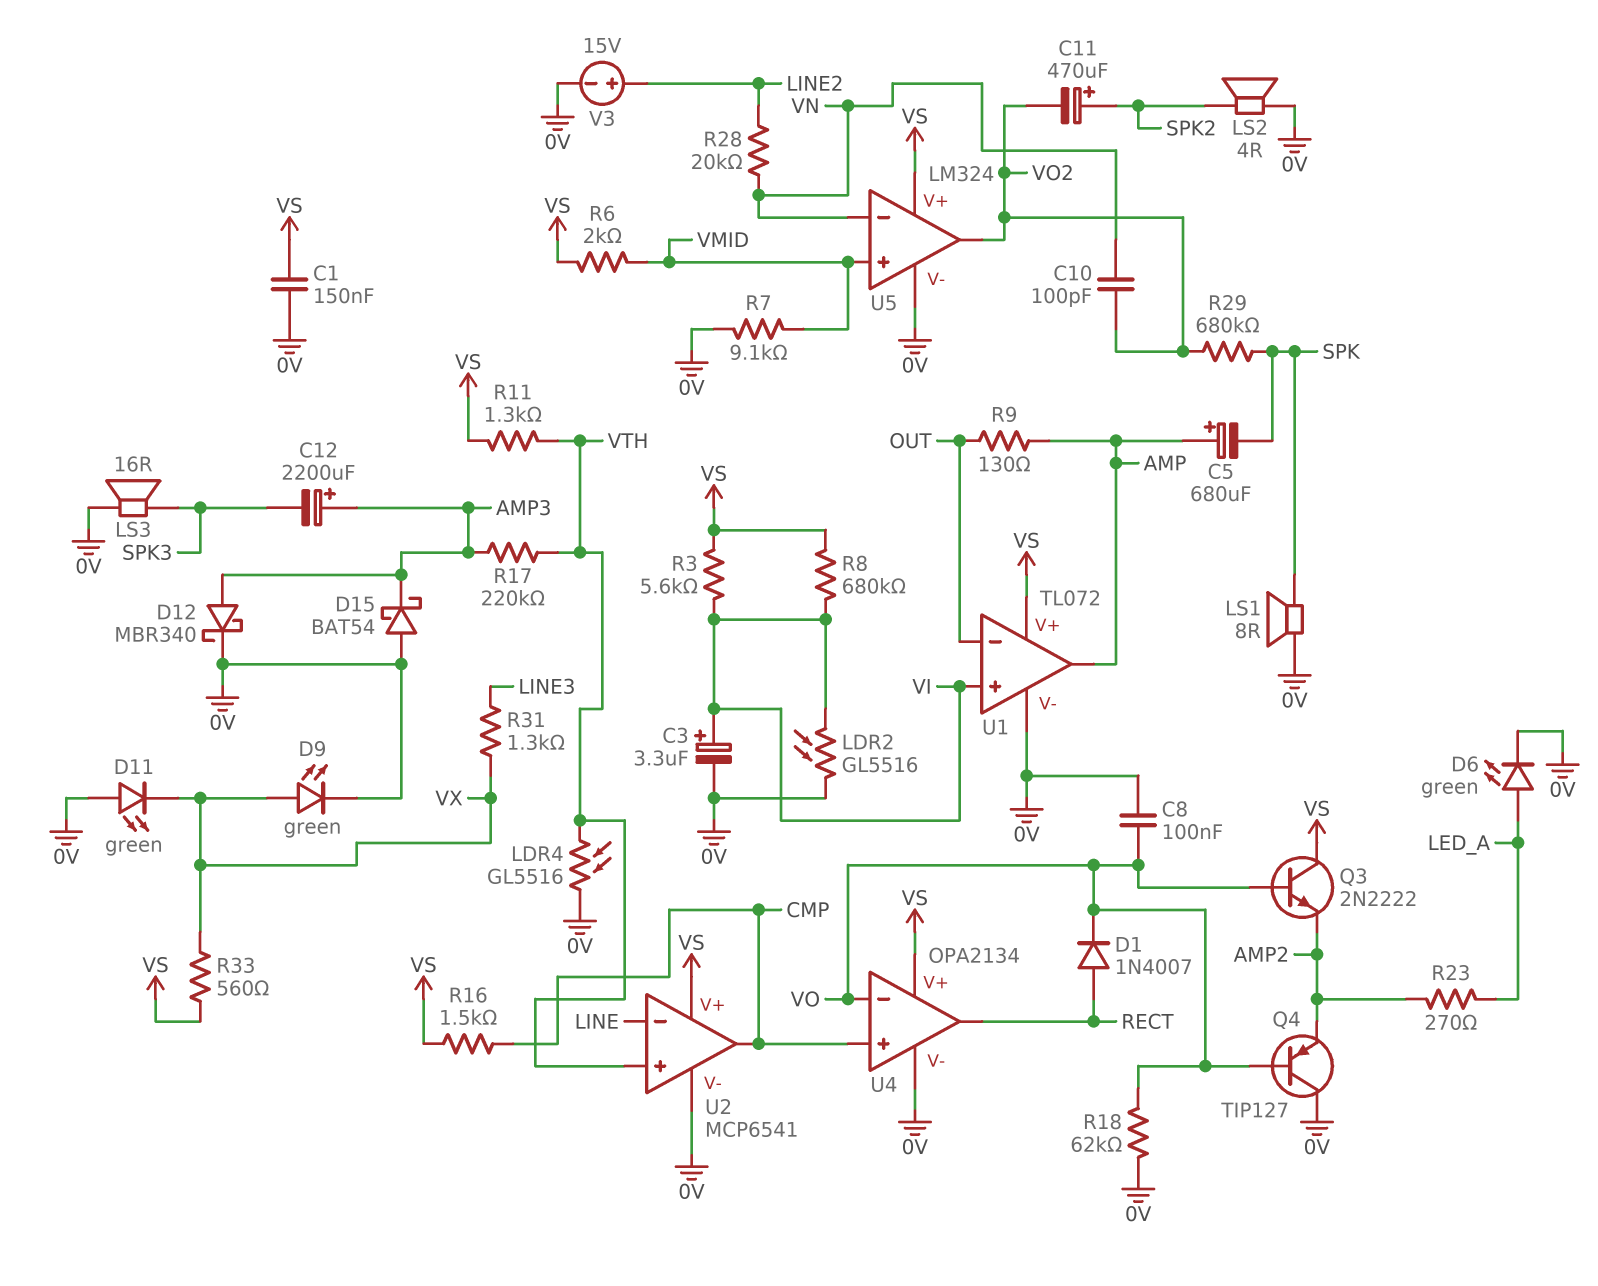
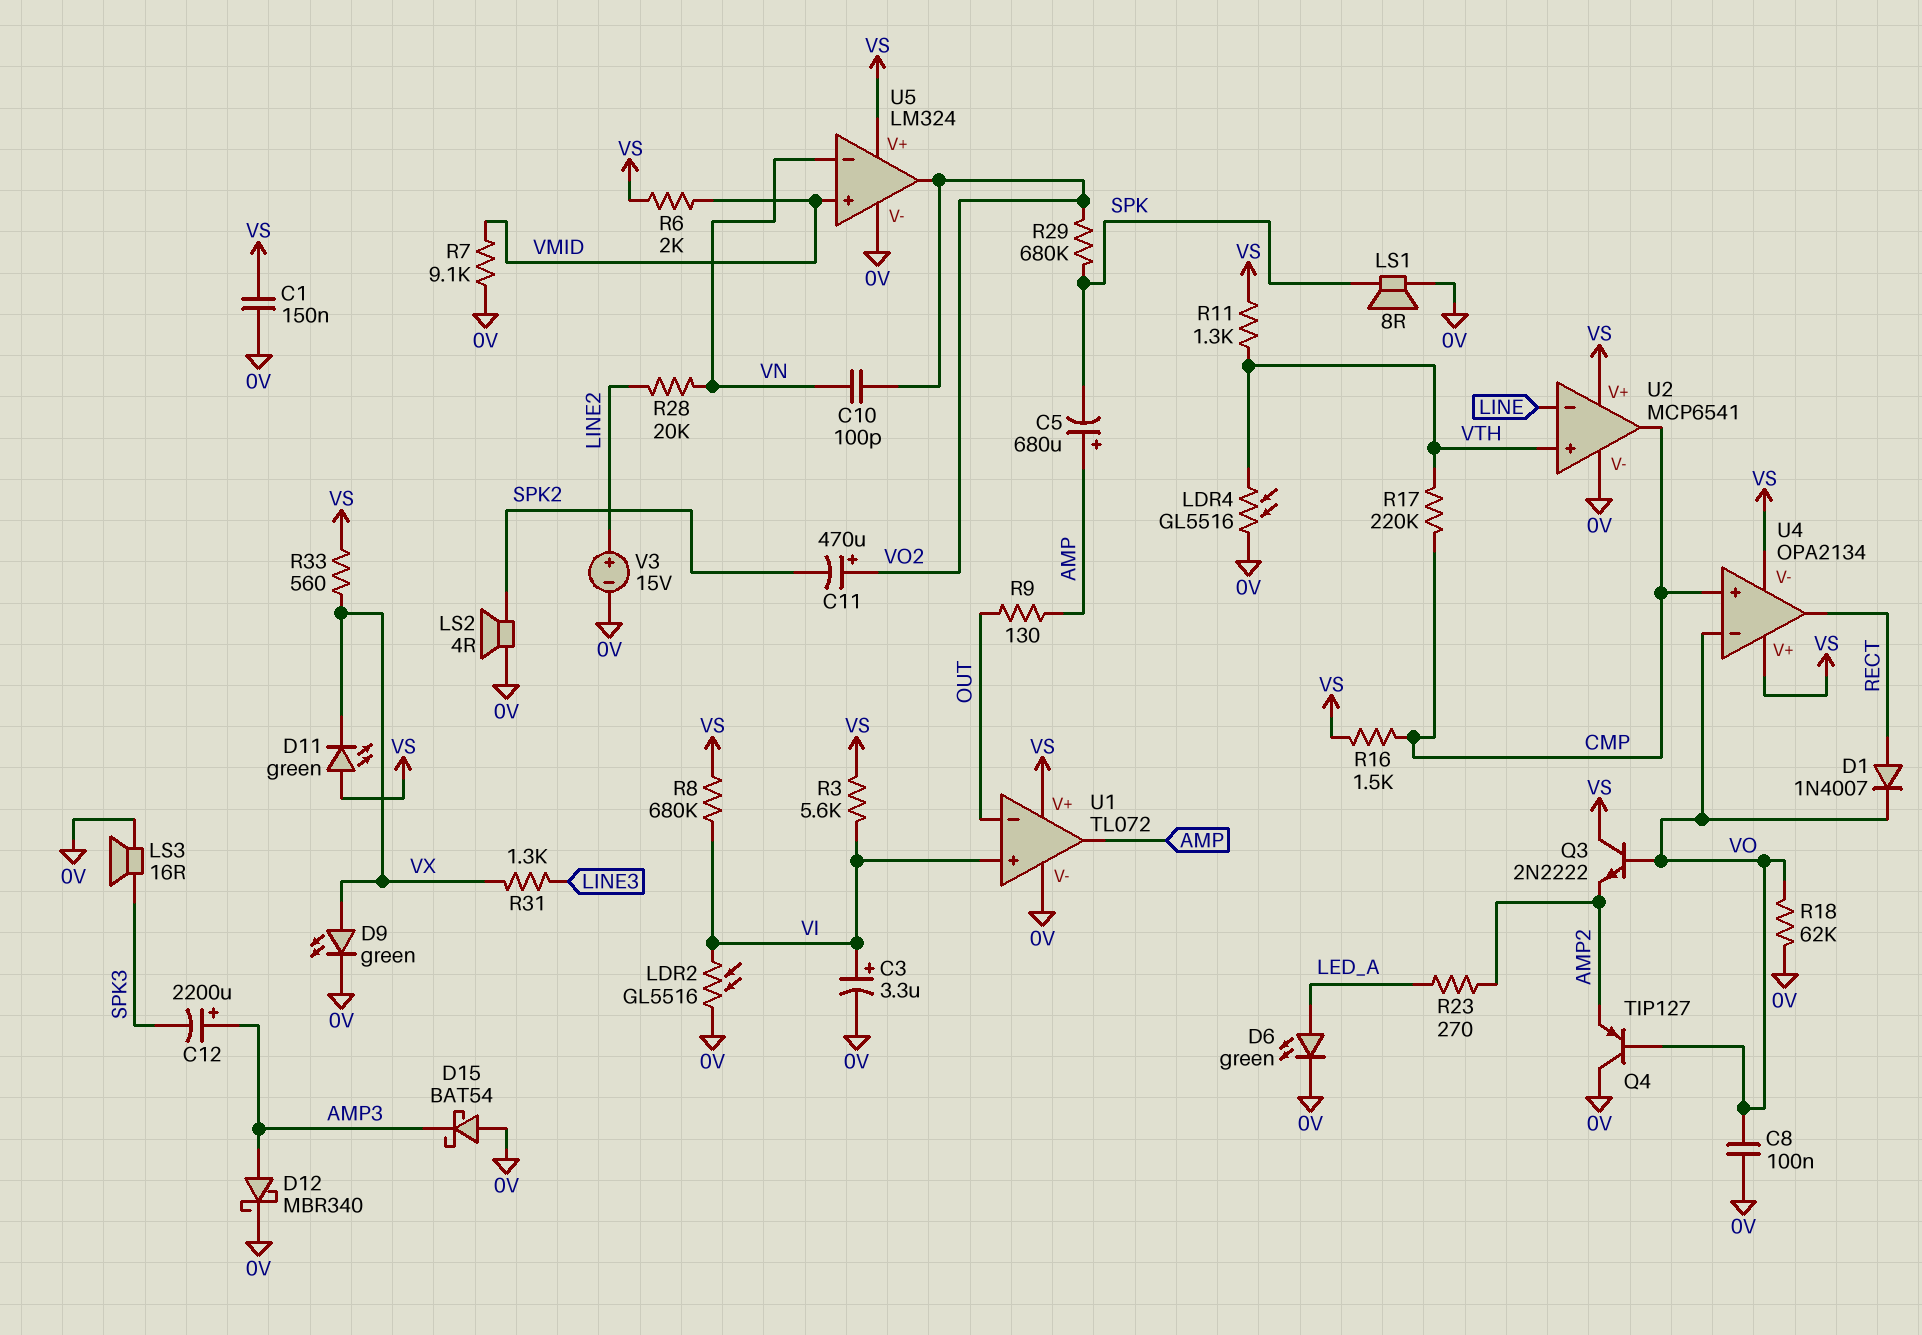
C11: 470uF (plus SPK2, minus VO2) -> 470uF (plus VO2, minus SPK2)
D11: LED green (A 0V, K VX) -> LED green (A VS, K VX)
R17: 220k (AMP3, VTH) -> 220k (CMP, VTH)
U4 pin V-: 0V -> VS

